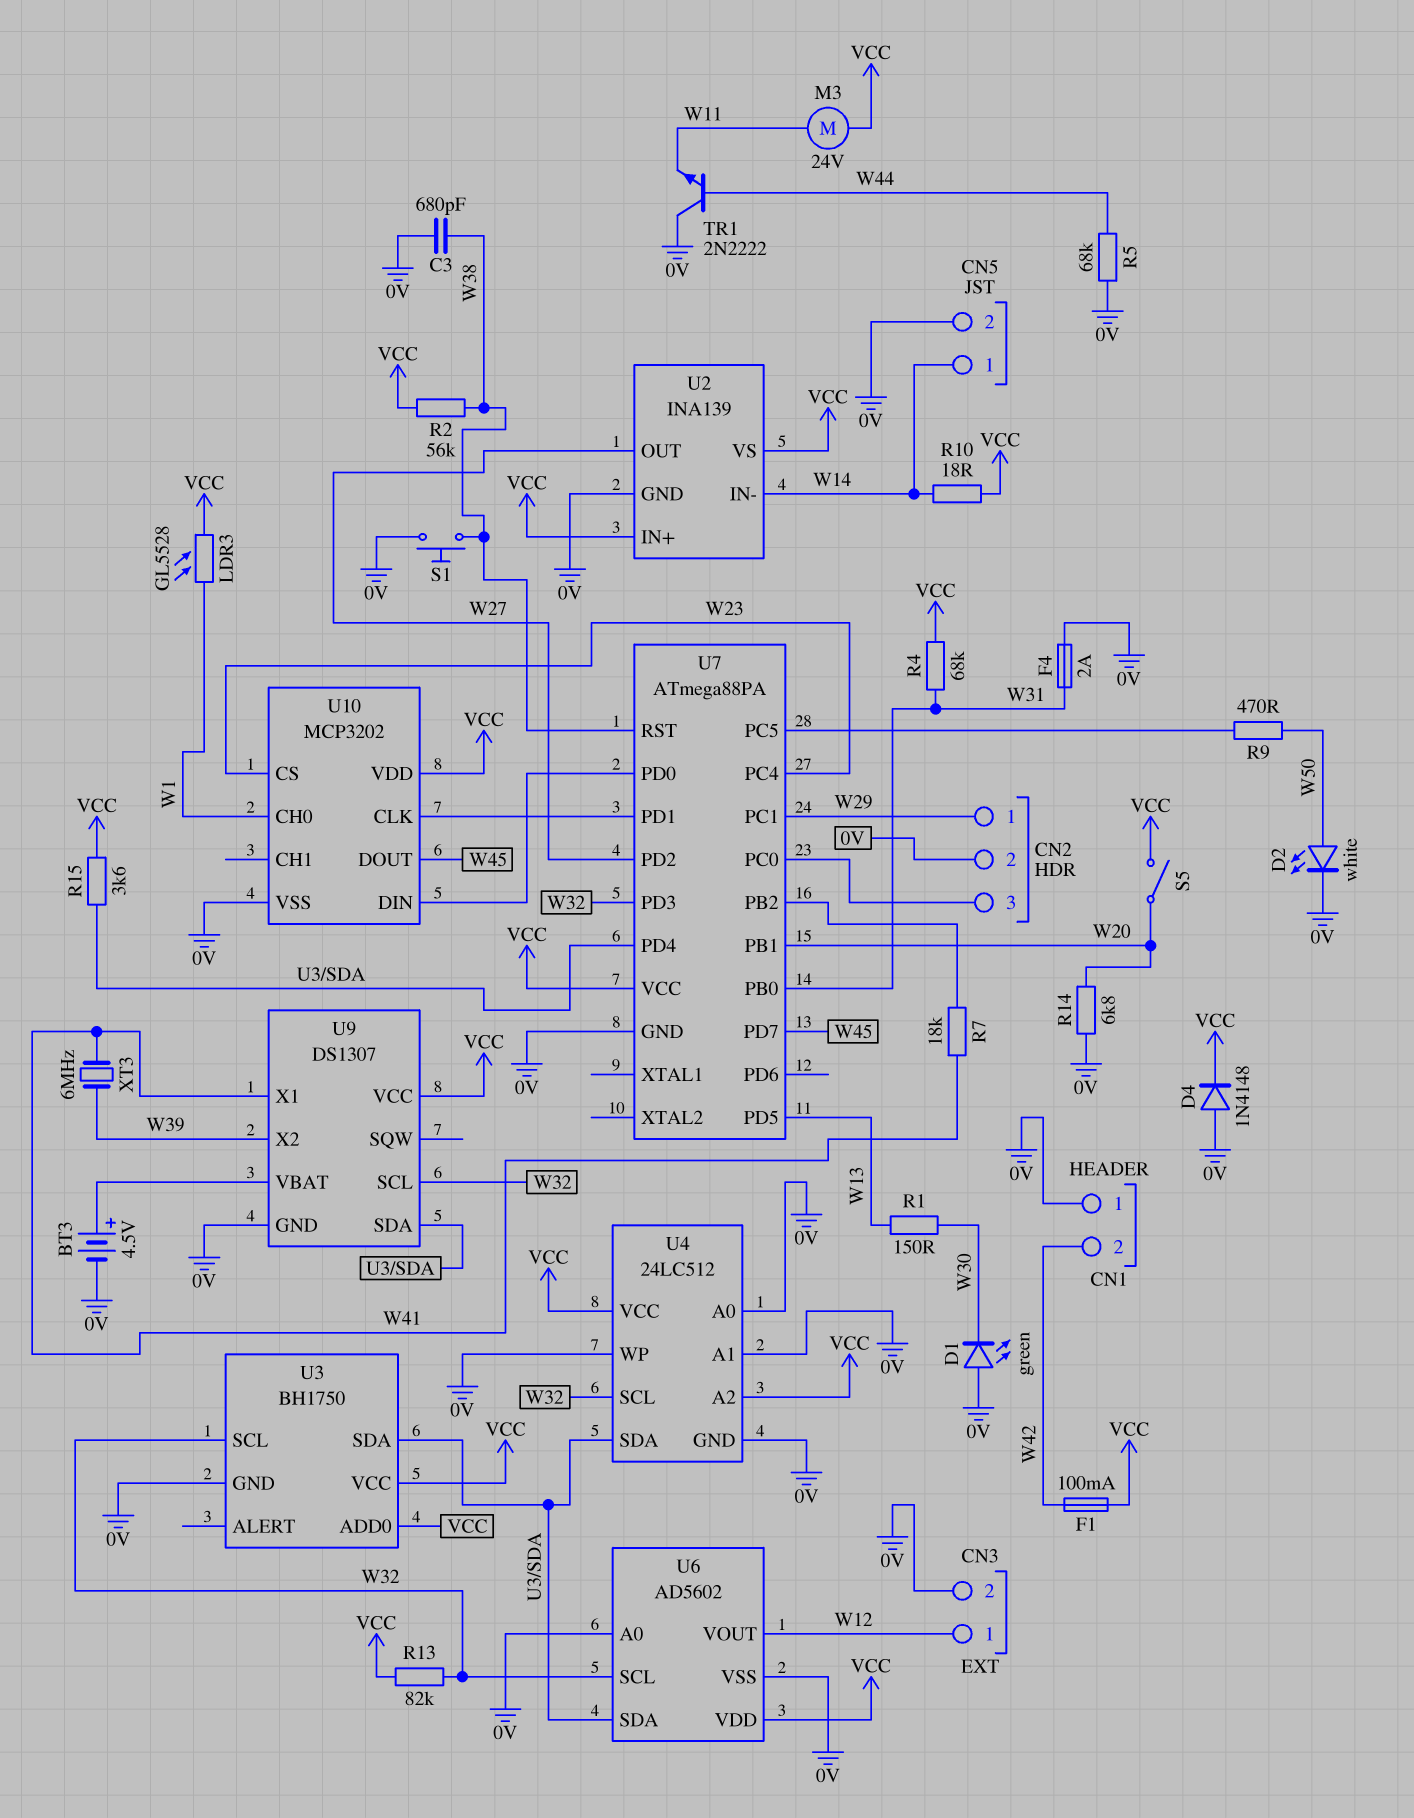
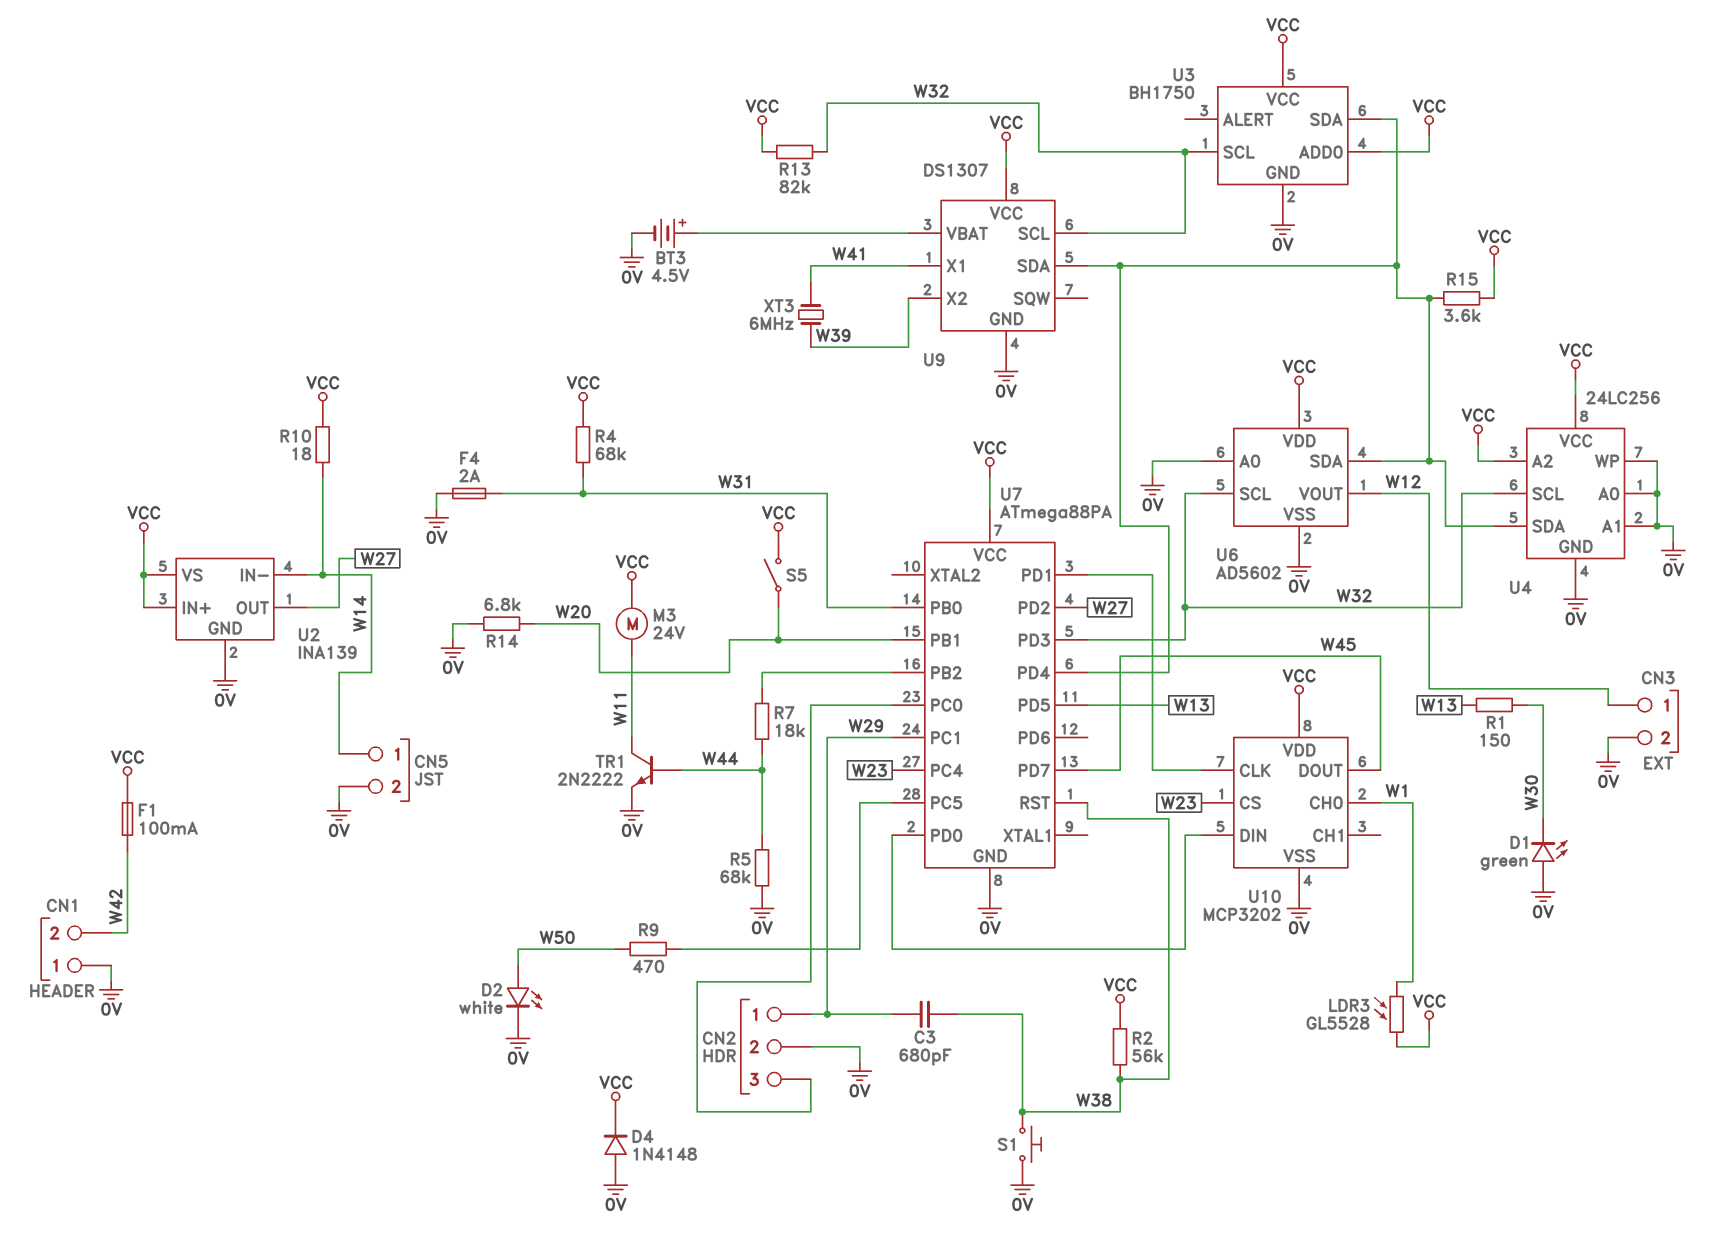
C3: 680pF (0V, W38) -> 680pF (W29, W38)
R7: 18k (U7/PB2, W41) -> 18k (U7/PB2, W44)
TR1: NPN 2N2222 (B W44, C 0V, E W11) -> NPN 2N2222 (B W44, C W11, E 0V)
U4: 24LC512 -> 24LC256

